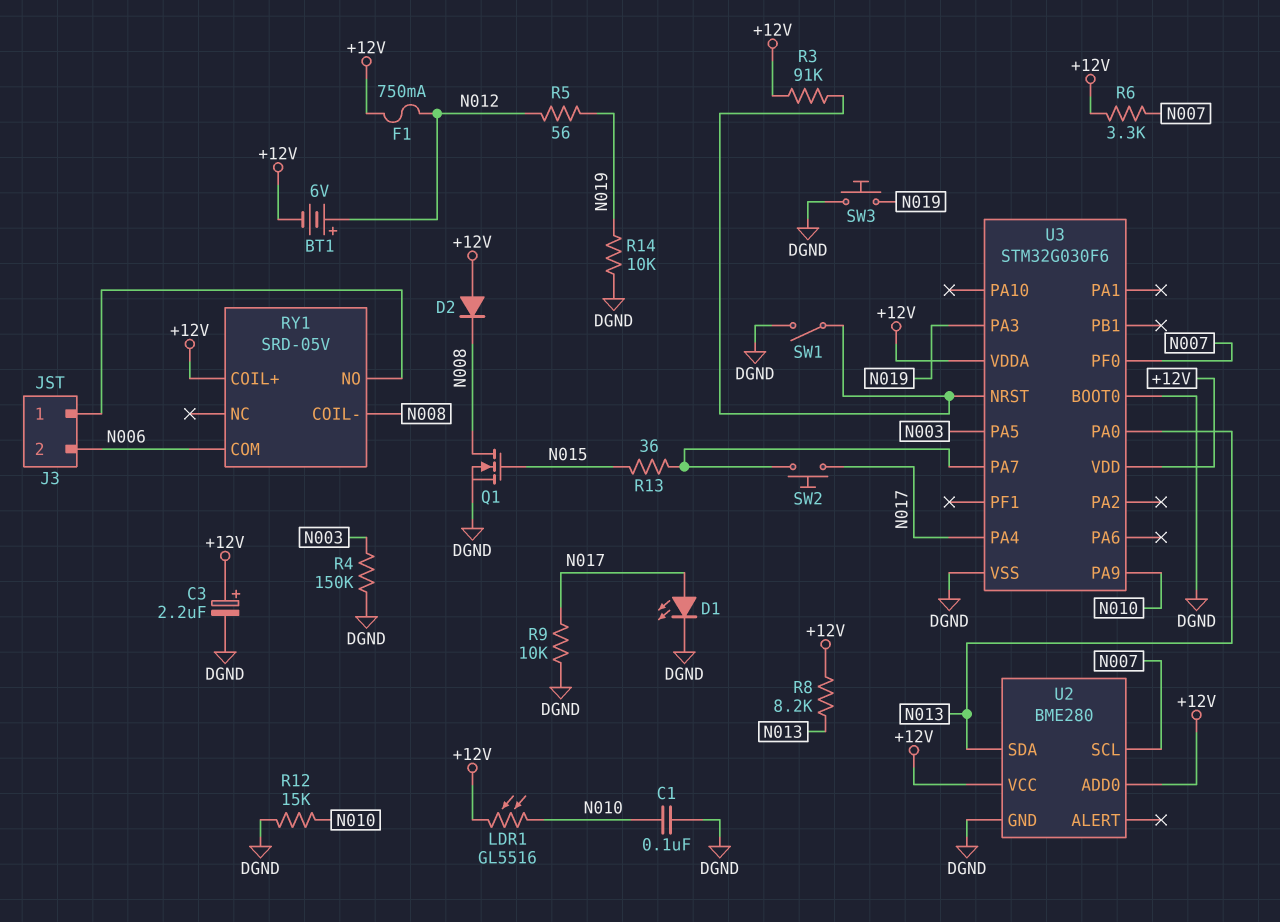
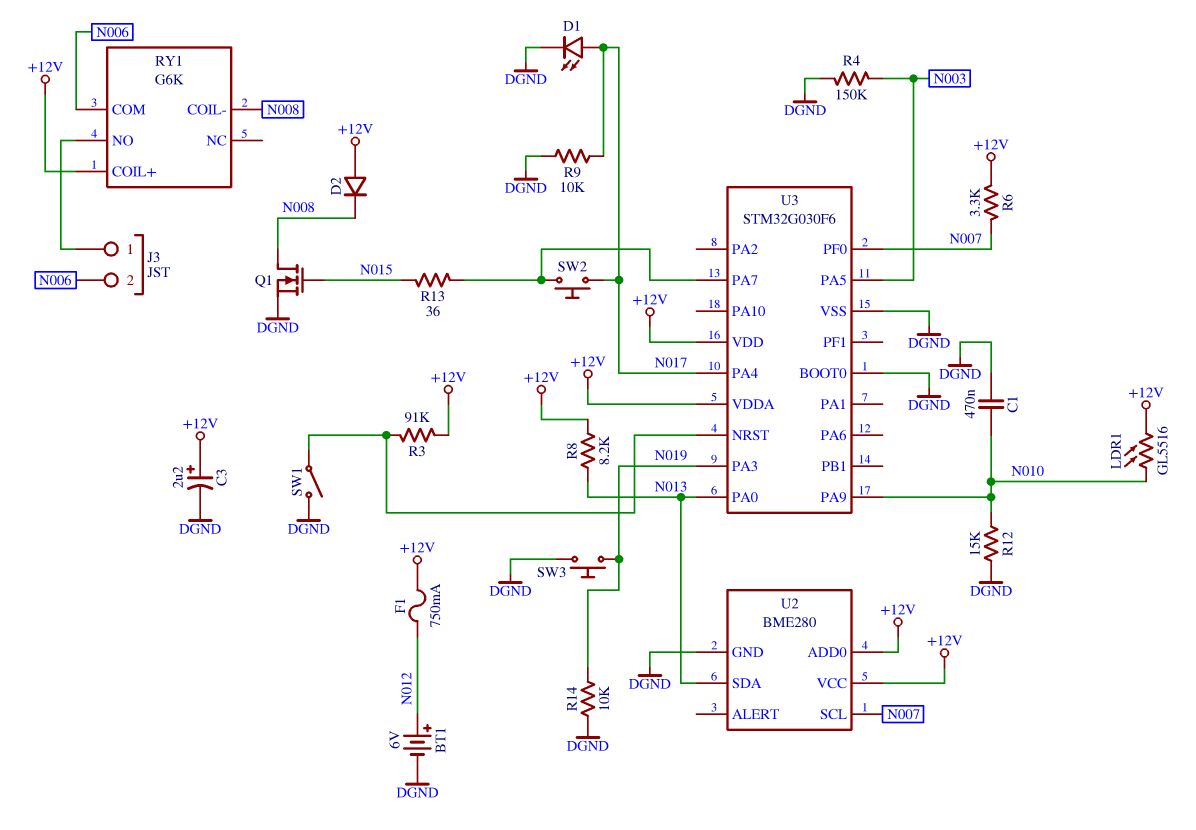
BT1: 6V (plus N012, minus +12V) -> 6V (plus N012, minus DGND)
C1: 100nF (DGND, N010) -> 470nF (DGND, N010)
R5: 56 (N012, N019) -> none
RY1: SRD-05V -> G6K

